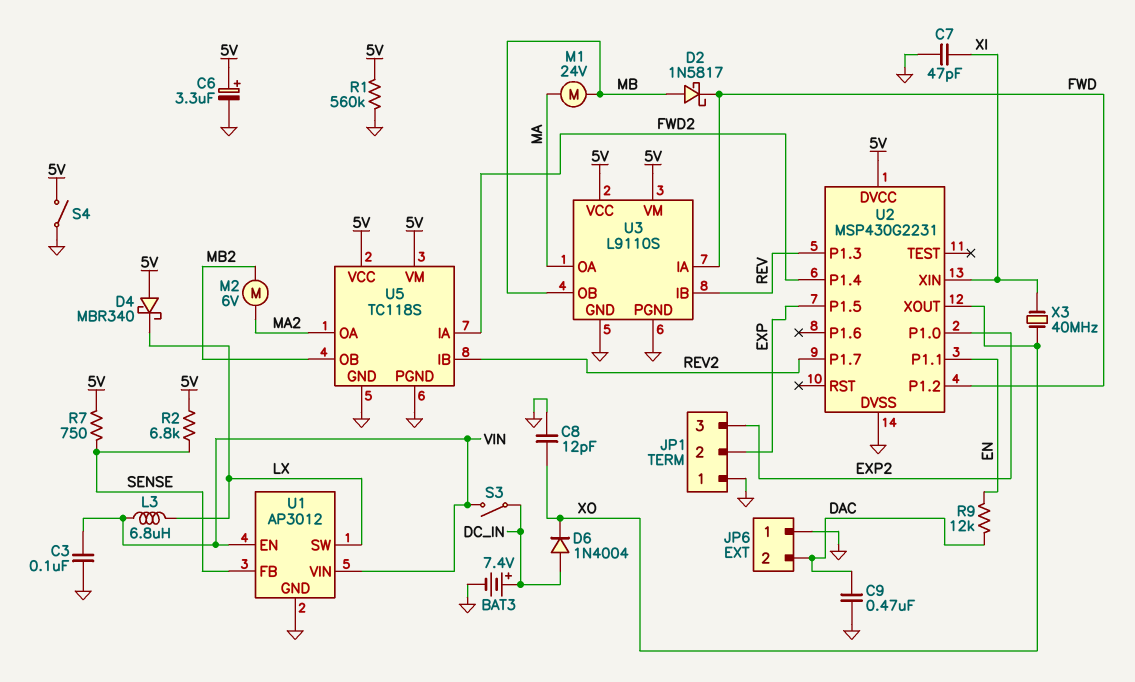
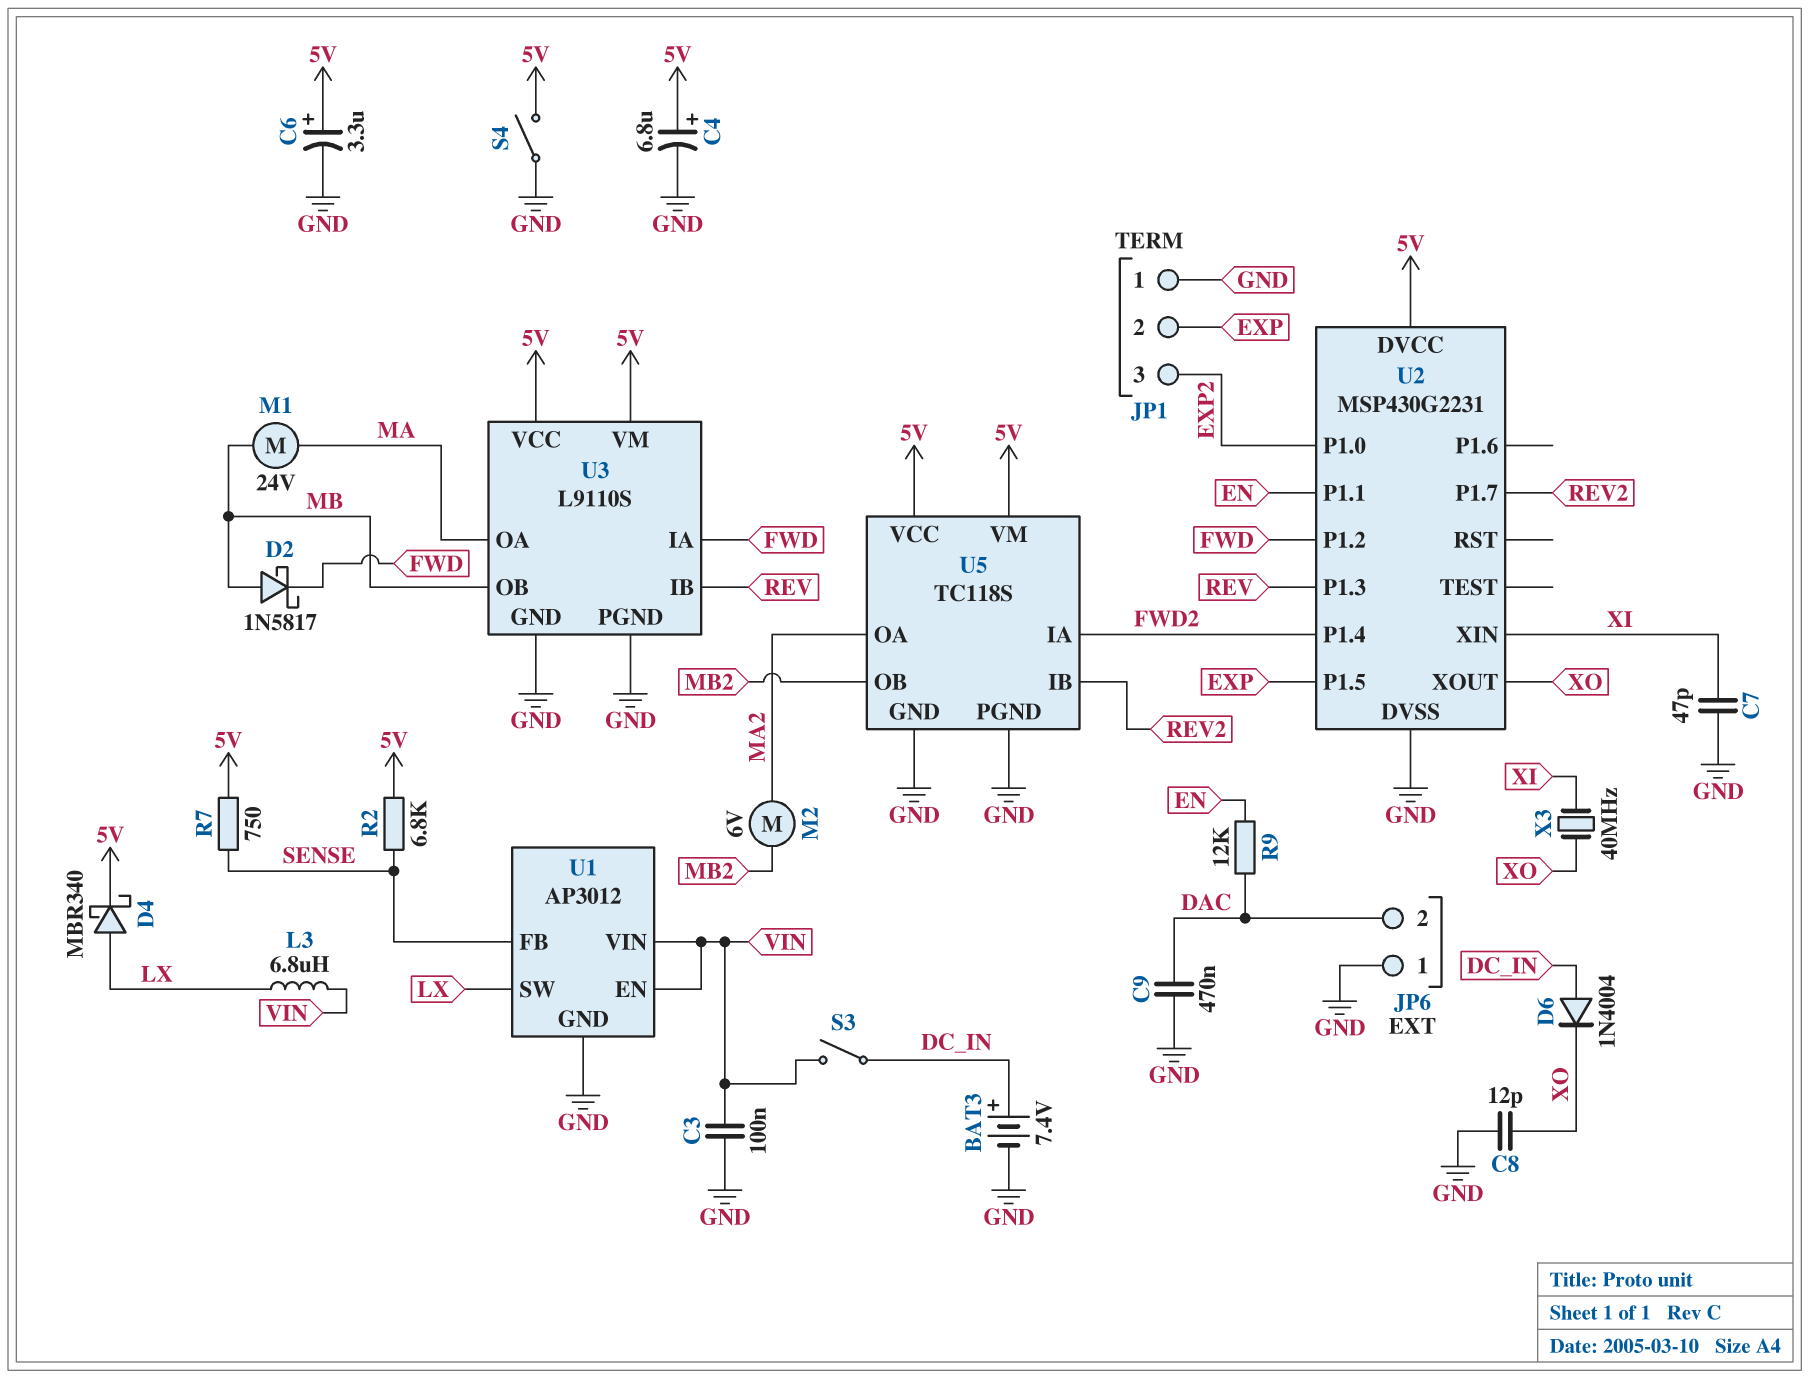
C4: none -> 6.8uF (plus 5V, minus GND)
D4: schottky MBR340 (A 5V, K LX) -> schottky MBR340 (A LX, K 5V)
R1: 560k (5V, GND) -> none

